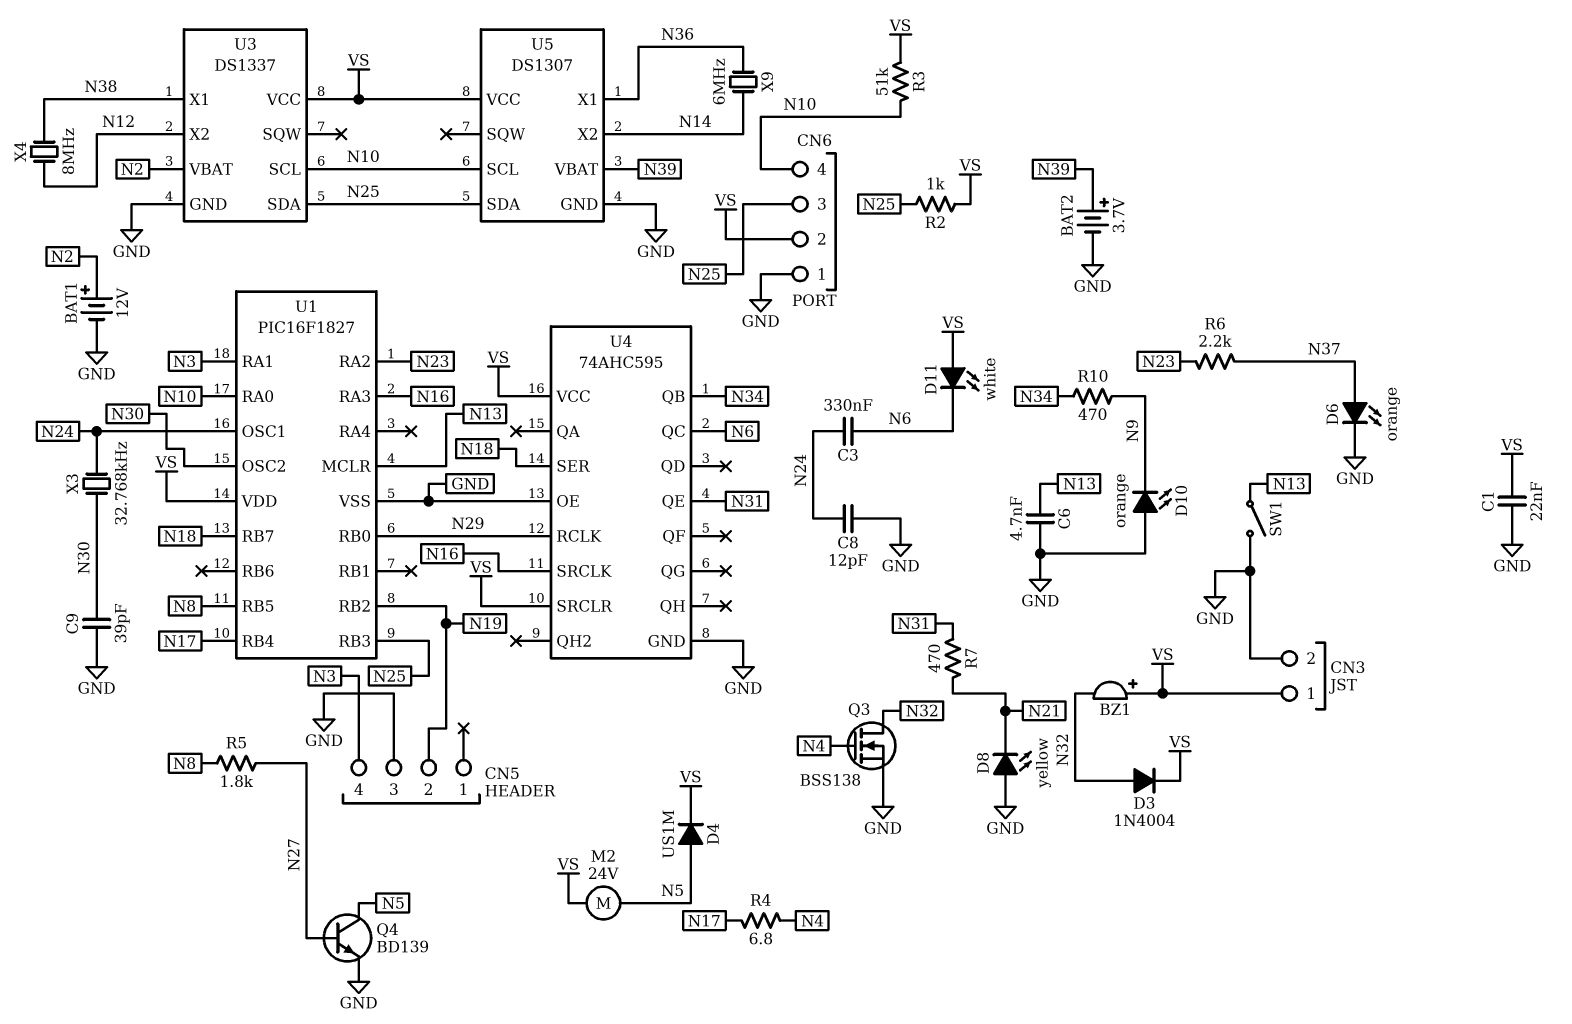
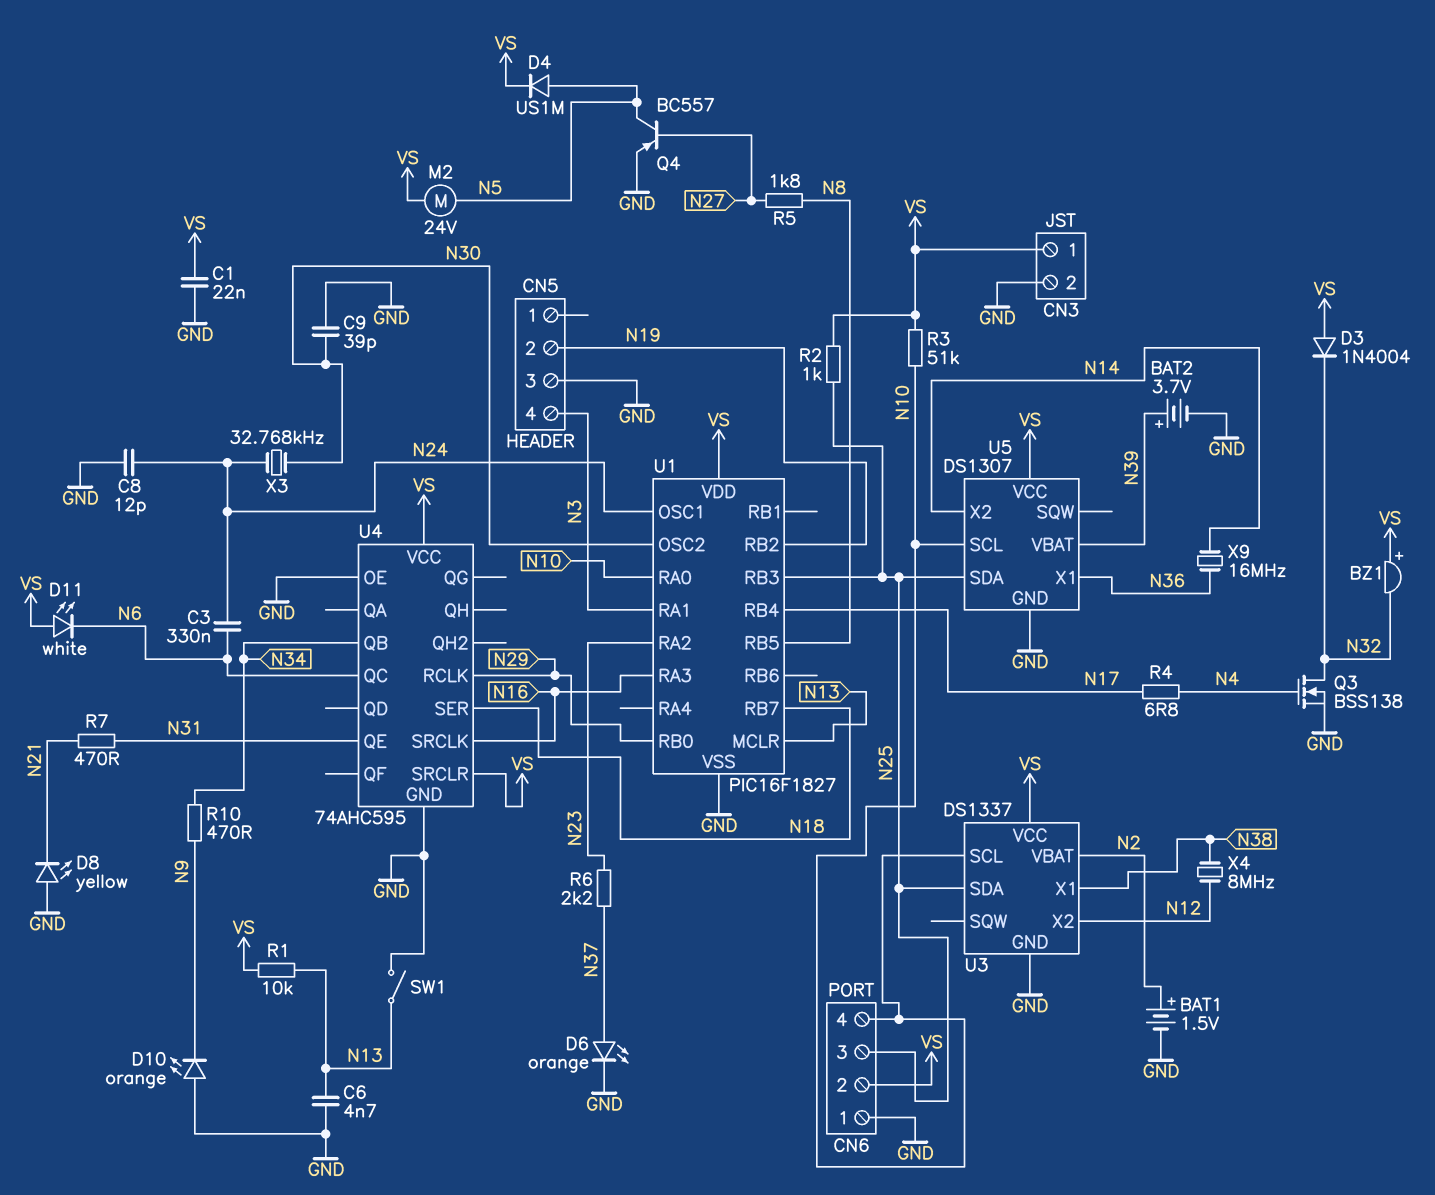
BAT1: 12V (plus N2, minus GND) -> 1.5V (plus N2, minus GND)
D3: diode 1N4004 (A N32, K VS) -> diode 1N4004 (A VS, K N32)
Q4: NPN BD139 (B N27, C N5, E GND) -> PNP BC557 (B N27, C N5, E GND)
R1: none -> 10k (N13, VS)
X9: 6MHz (N14, N36) -> 16MHz (N14, N36)

